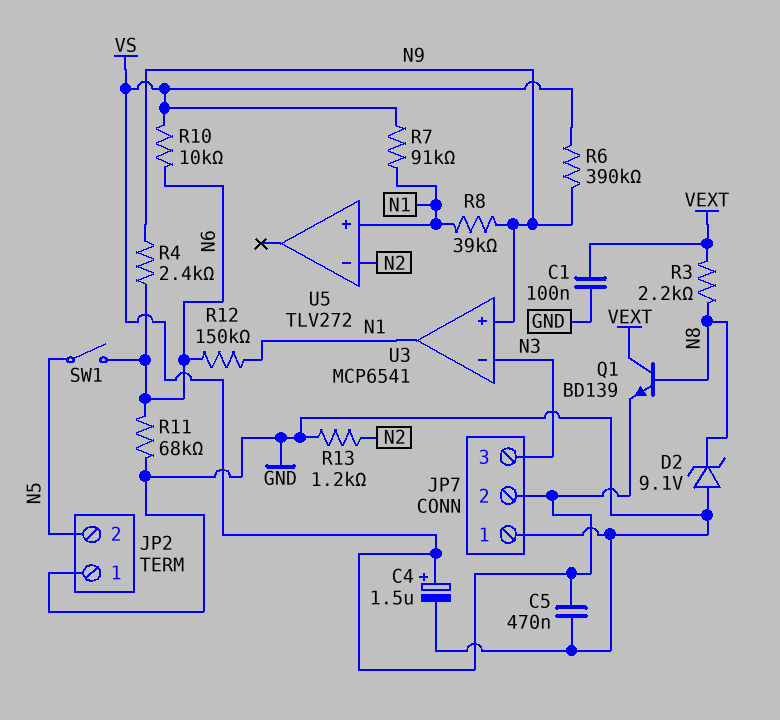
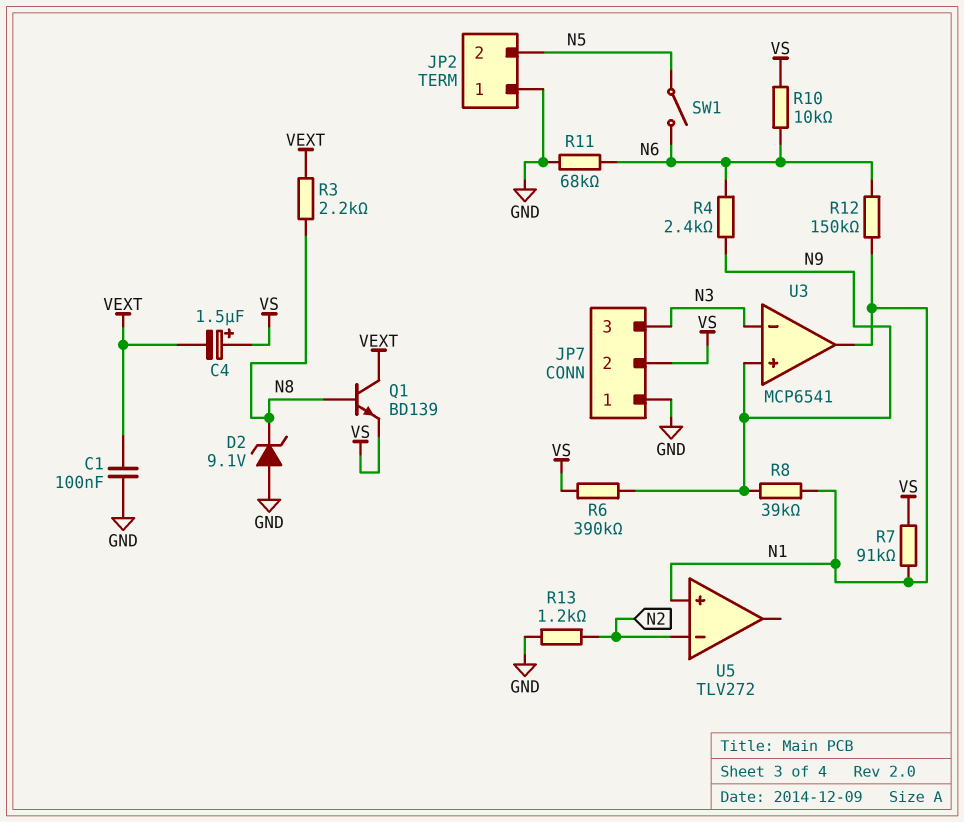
C4: 1.5uF (plus VS, minus GND) -> 1.5uF (plus VS, minus VEXT)
C5: 470nF (GND, VS) -> none

